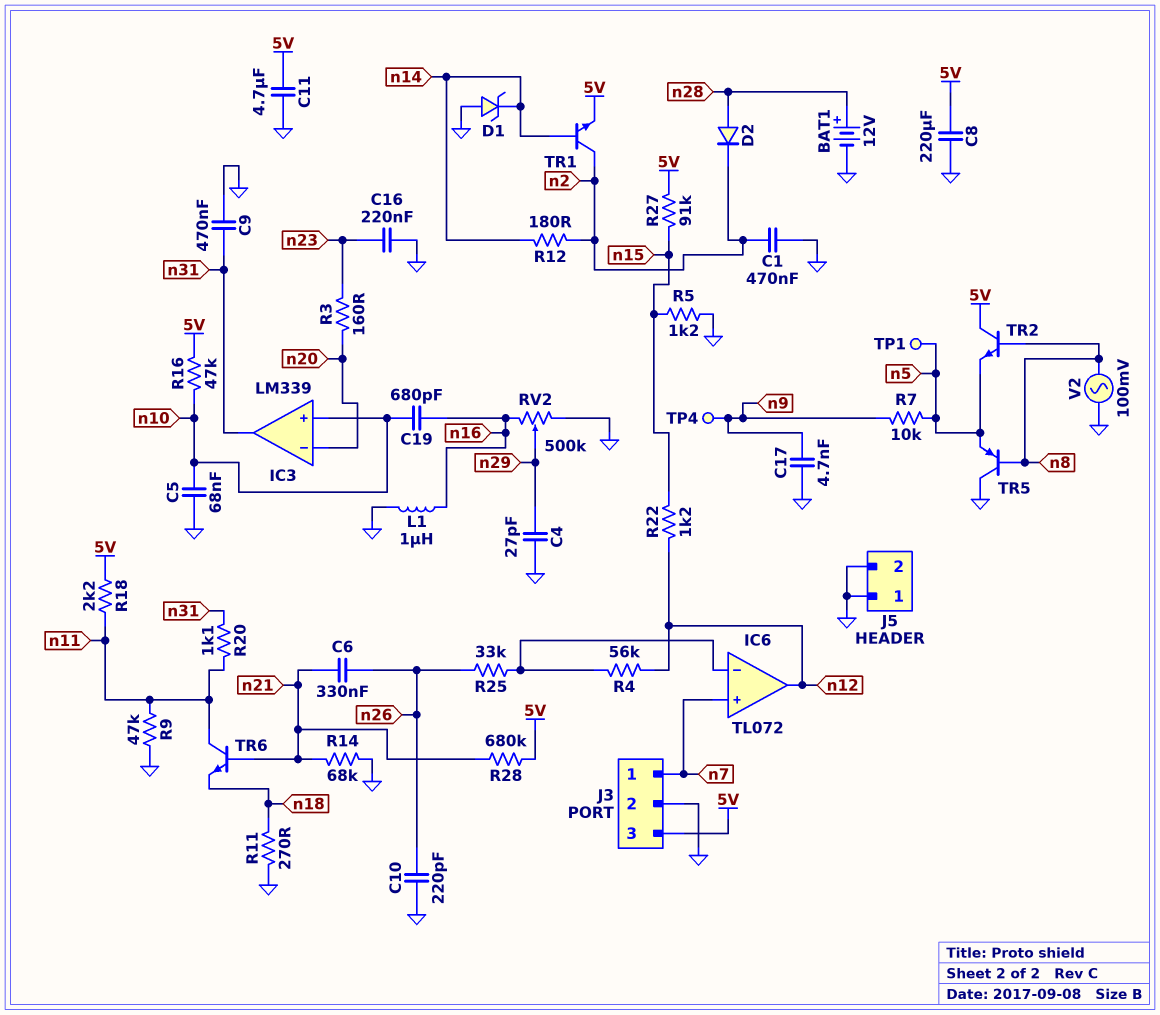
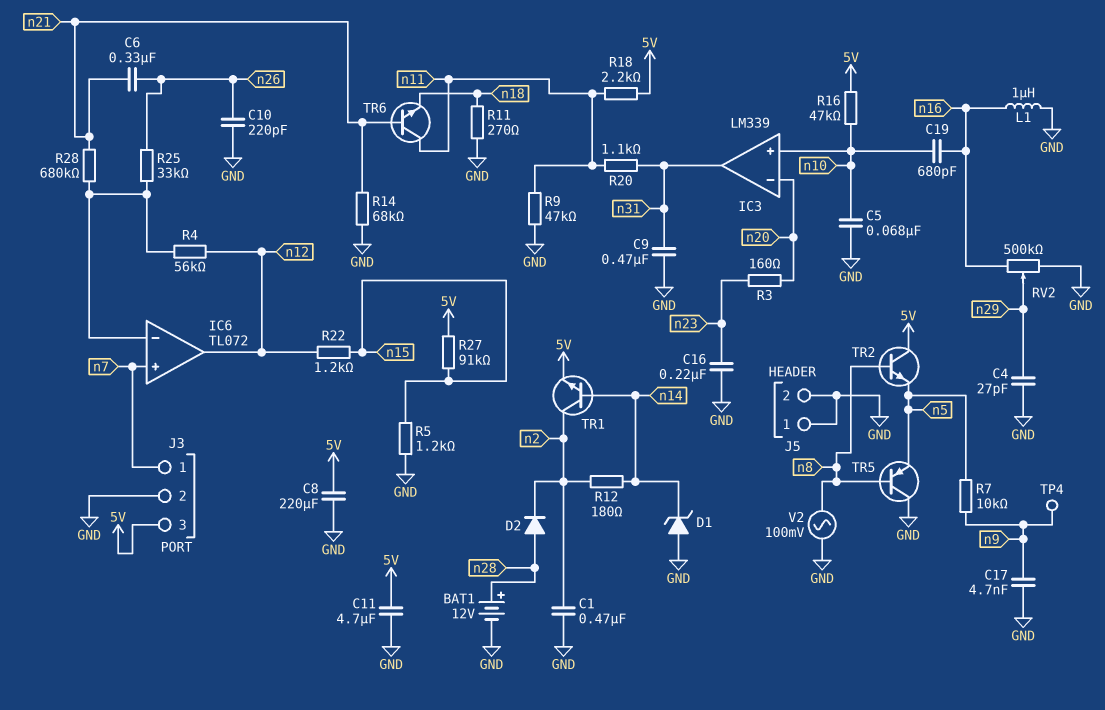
R28: 680k (5V, n21) -> 680k (IC6/in-, n21)
TP1: test point (n5) -> none

